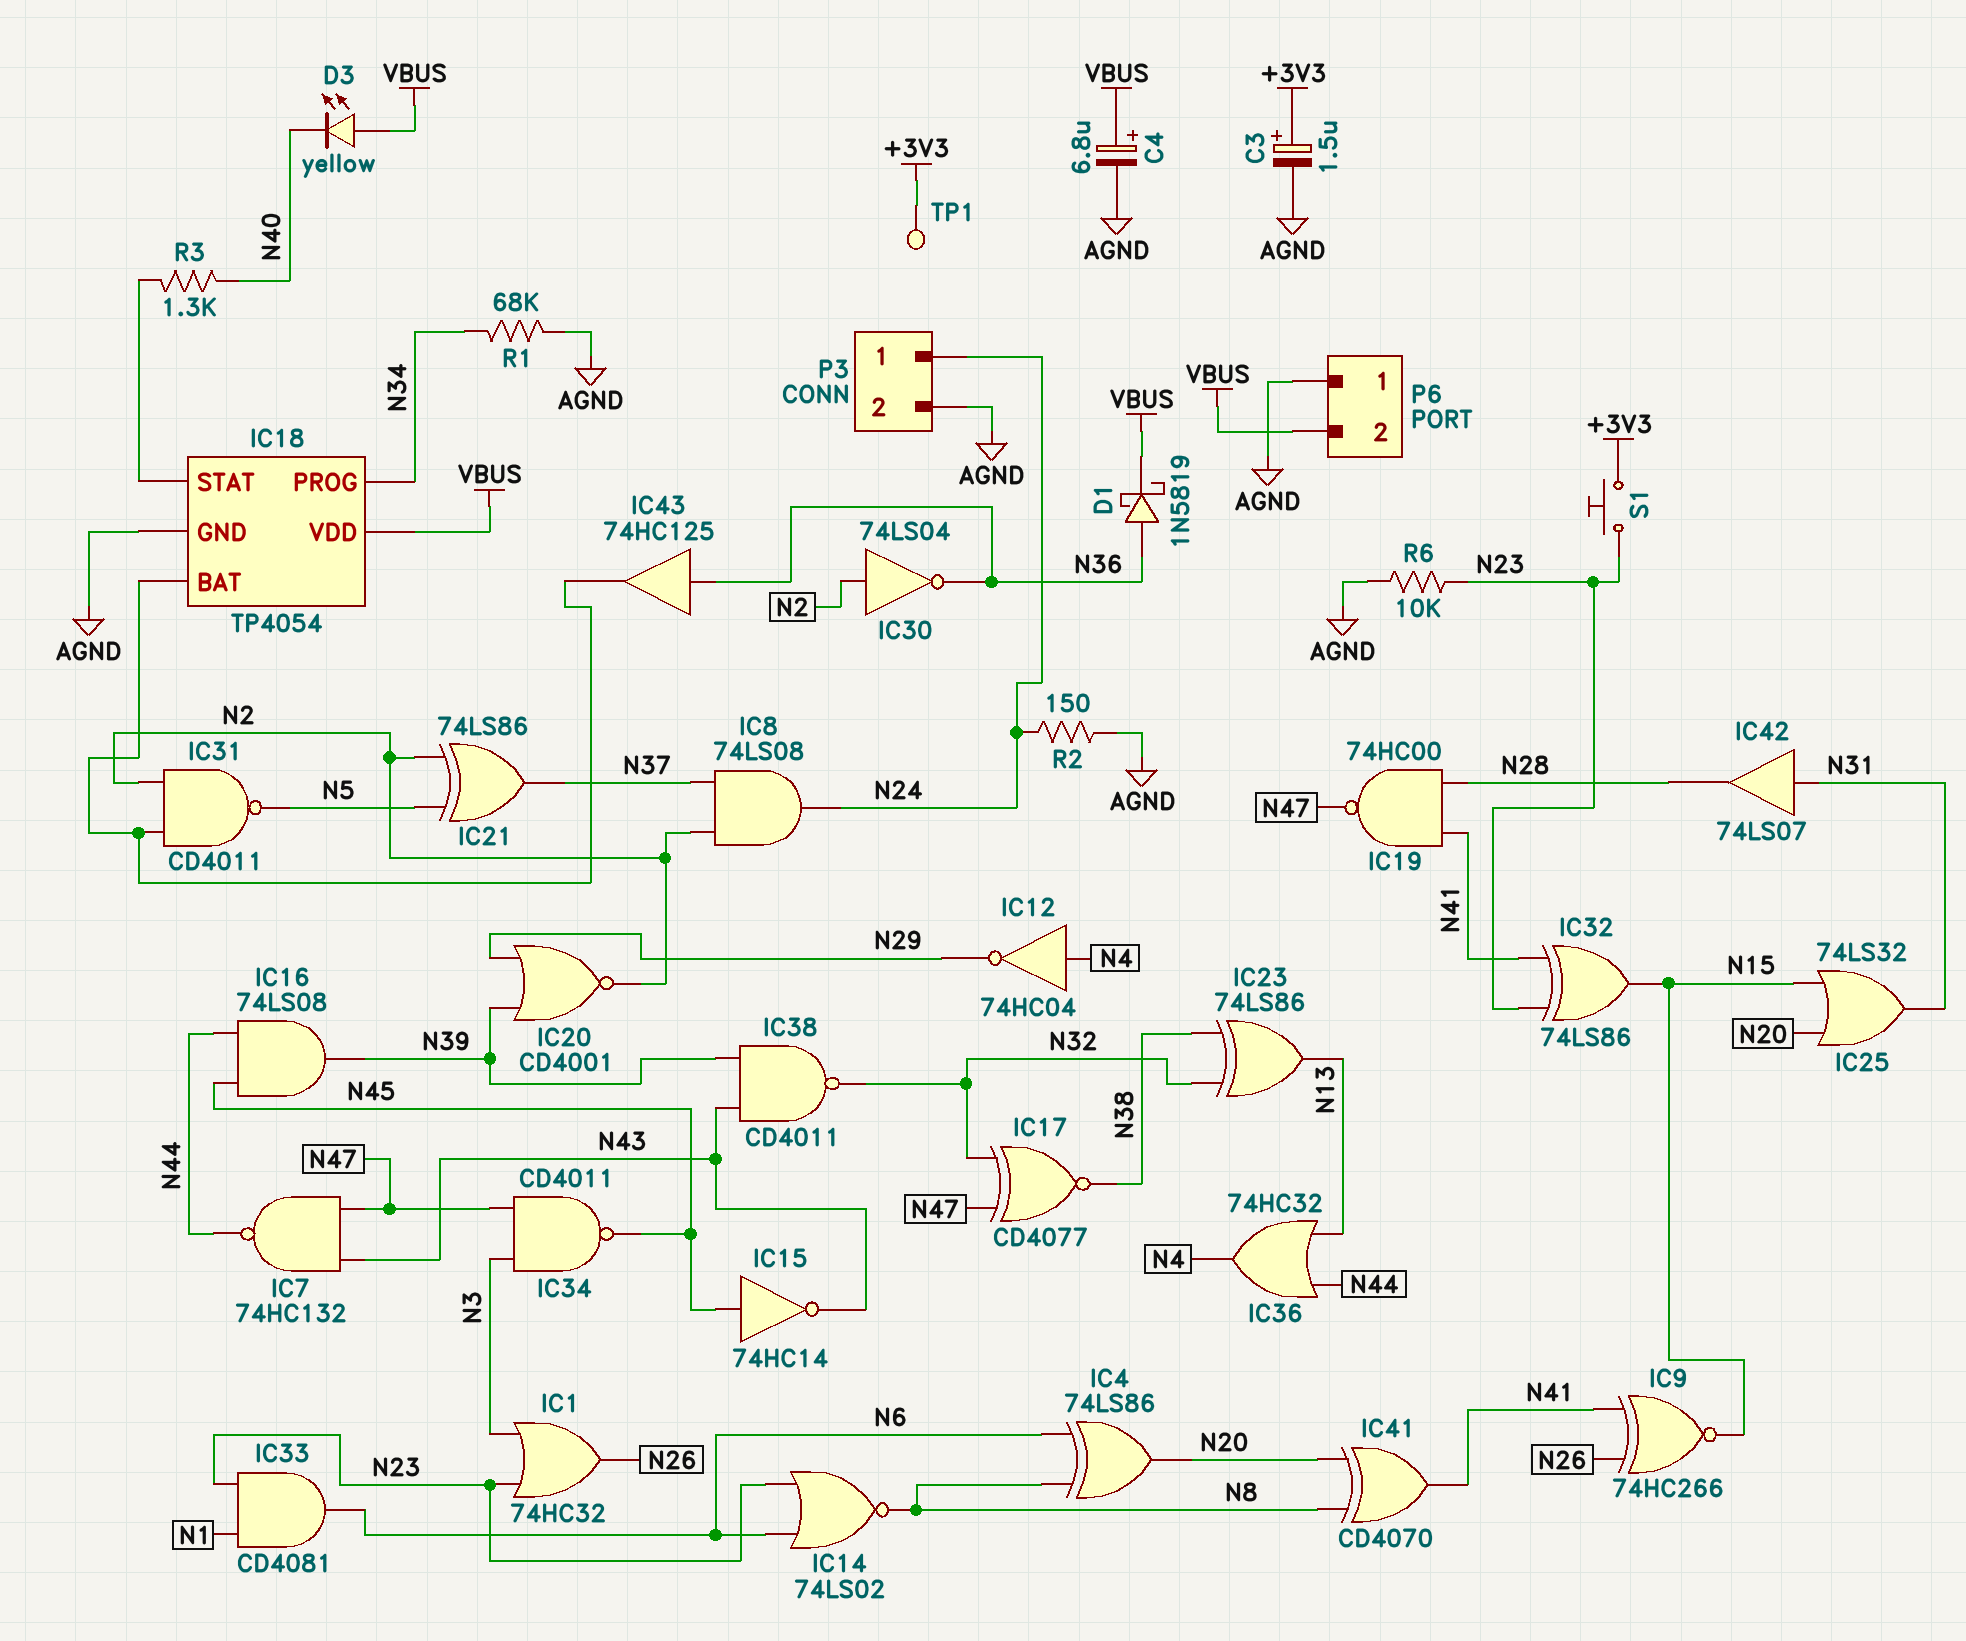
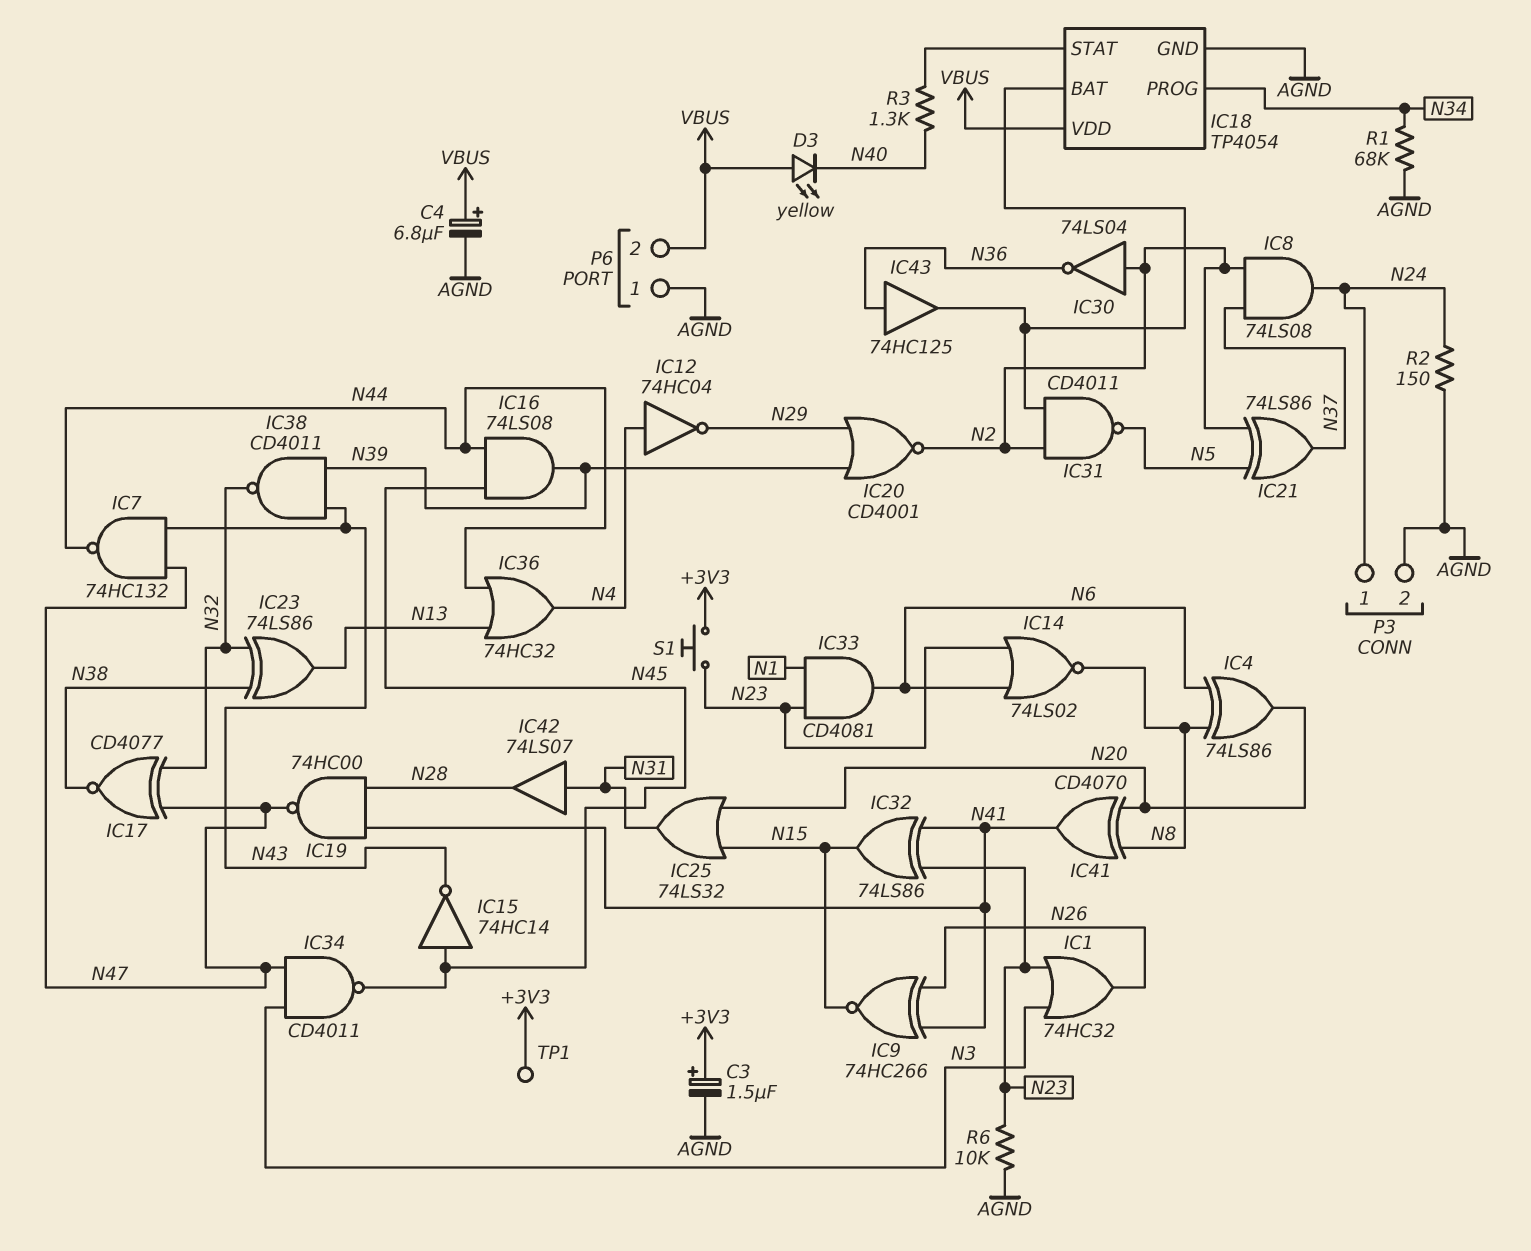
D1: schottky 1N5819 (A N36, K VBUS) -> none

